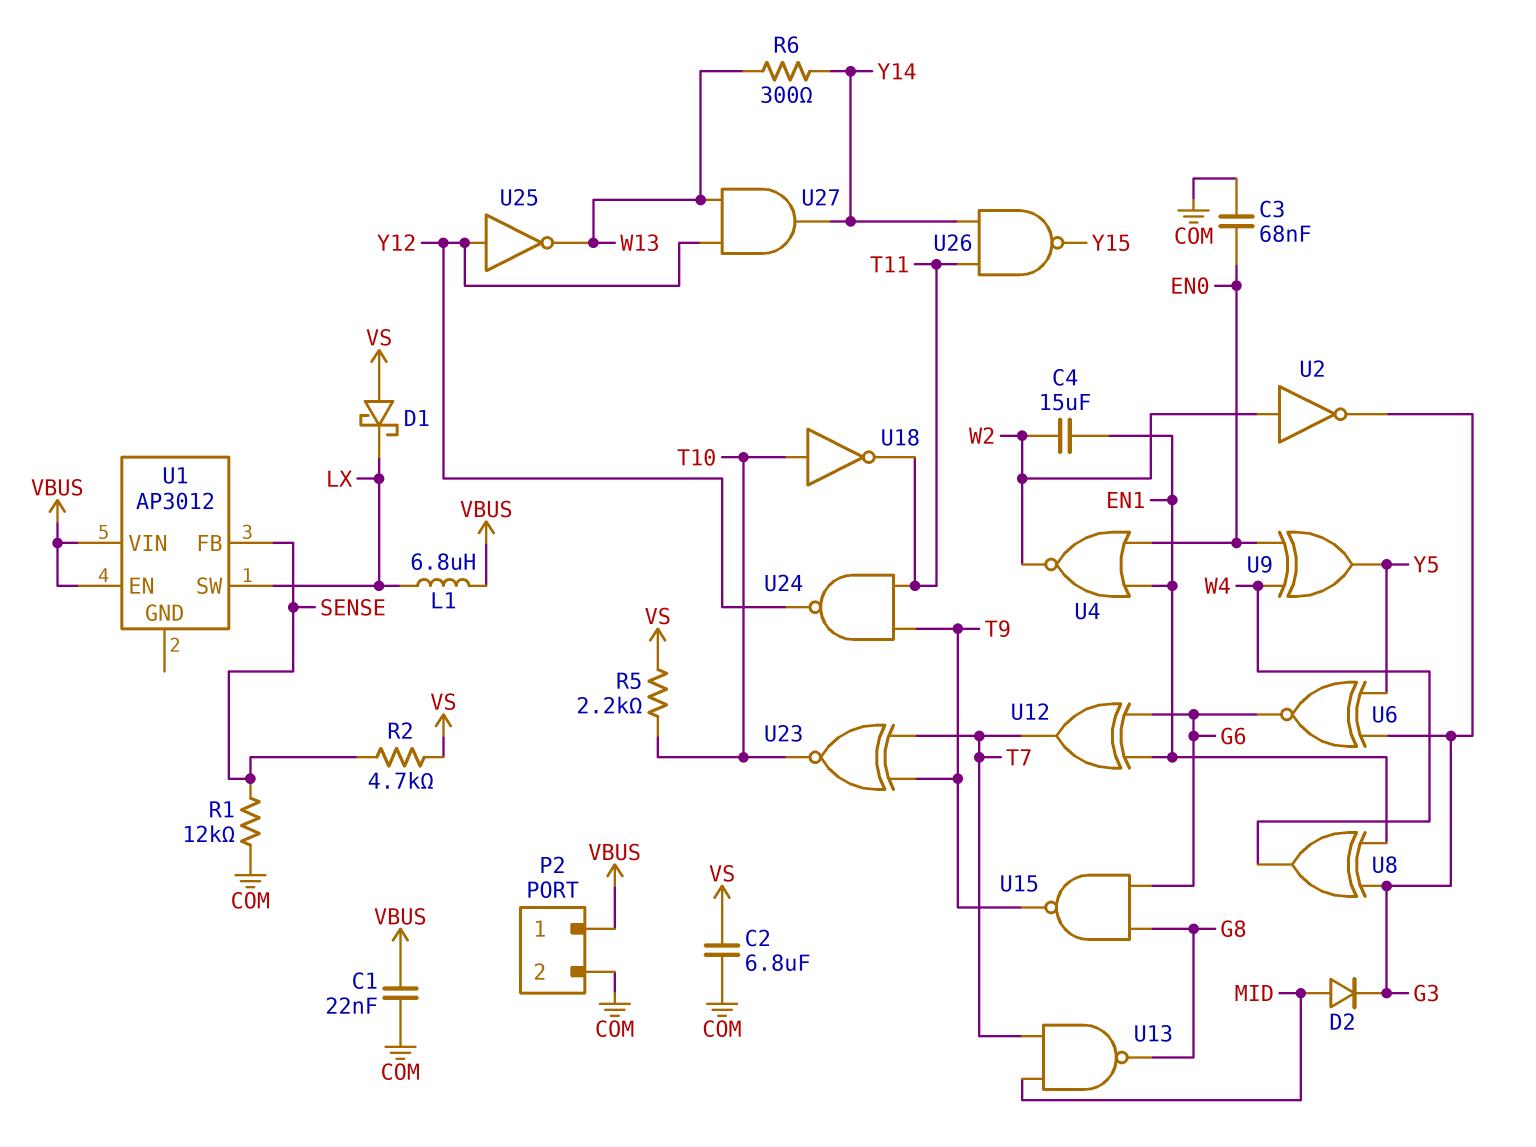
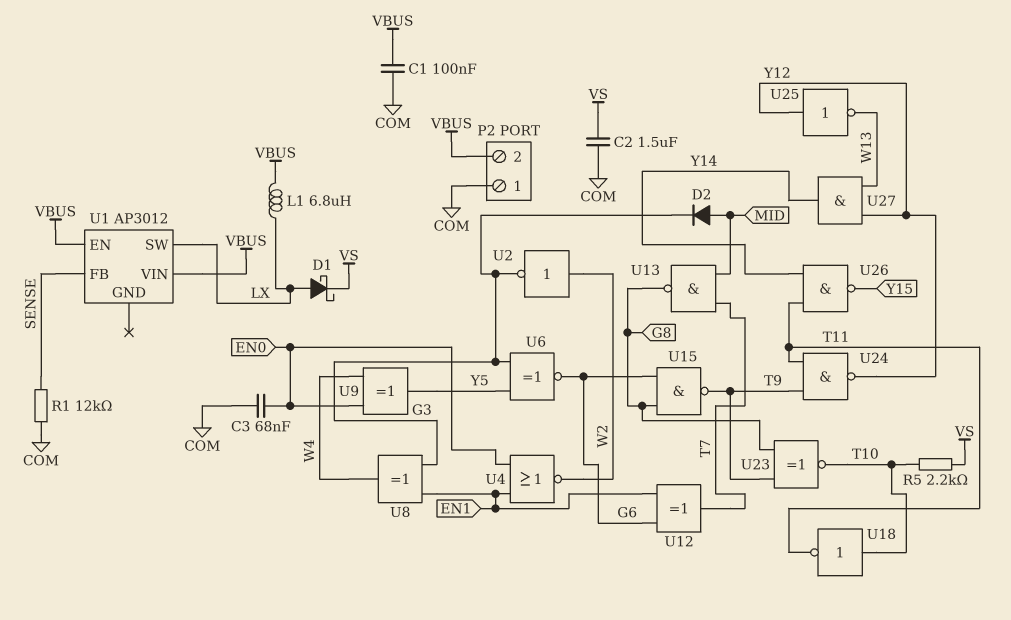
C1: 22nF (COM, VBUS) -> 100nF (COM, VBUS)
C2: 6.8uF (COM, VS) -> 1.5uF (COM, VS)
C4: 15uF (EN1, W2) -> none
D1: schottky (A VS, K LX) -> schottky (A LX, K VS)
P2 pin 1: VBUS -> COM
P2 pin 2: COM -> VBUS
R2: 4.7k (SENSE, VS) -> none
R6: 300 (W13, Y14) -> none
U23: XNOR (in T7, in T9, out T10) -> XNOR (in G8, in T9, out T10)

